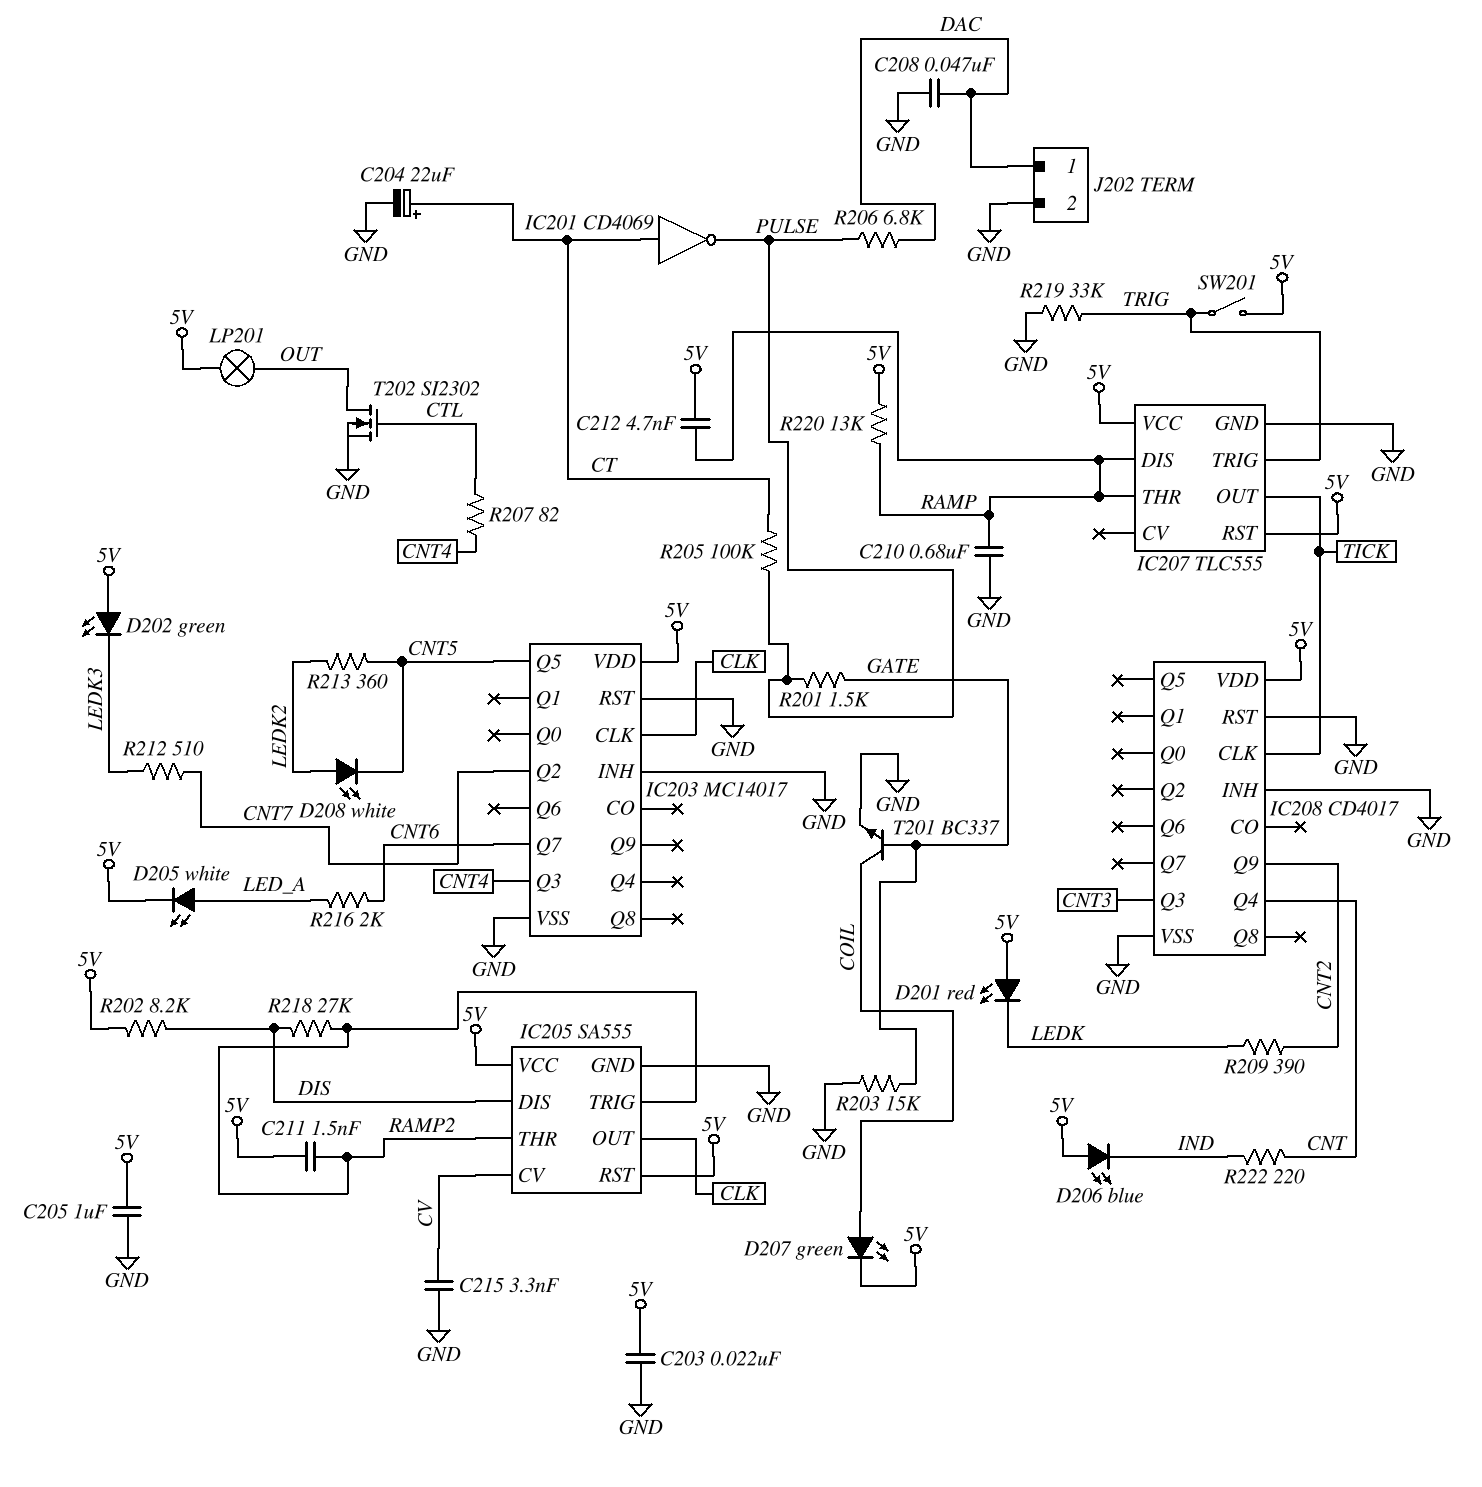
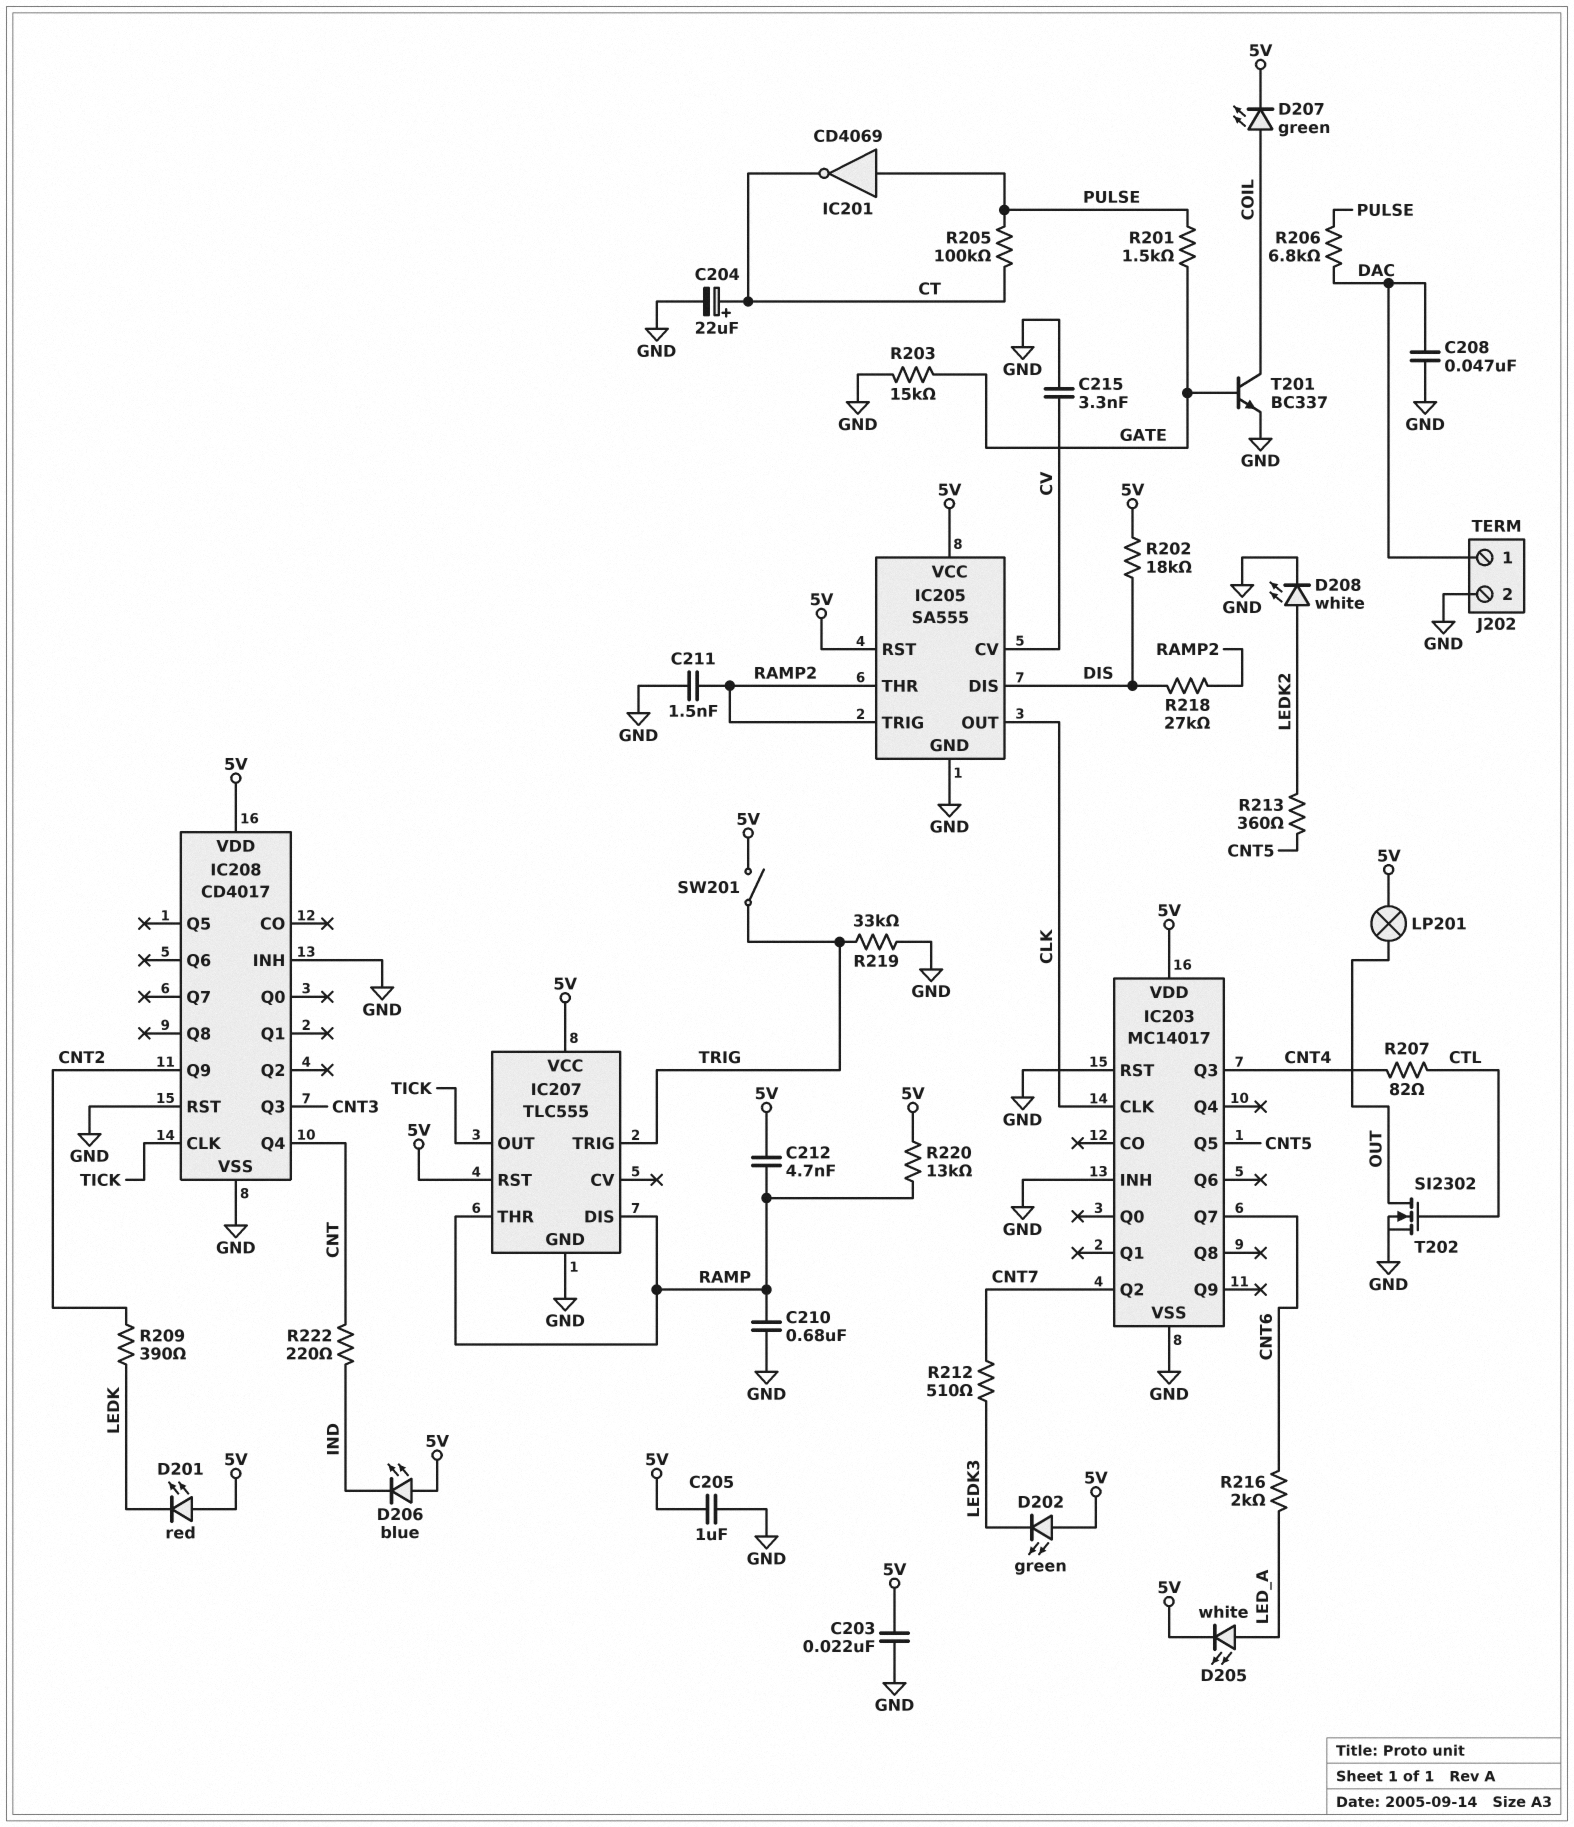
C211: 1.5nF (5V, RAMP2) -> 1.5nF (GND, RAMP2)
D208: LED white (A LEDK2, K CNT5) -> LED white (A LEDK2, K GND)
IC201: NOT CD4069 (in CT, out PULSE) -> NOT CD4069 (in PULSE, out CT)
R202: 8.2k (5V, DIS) -> 18k (5V, DIS)

